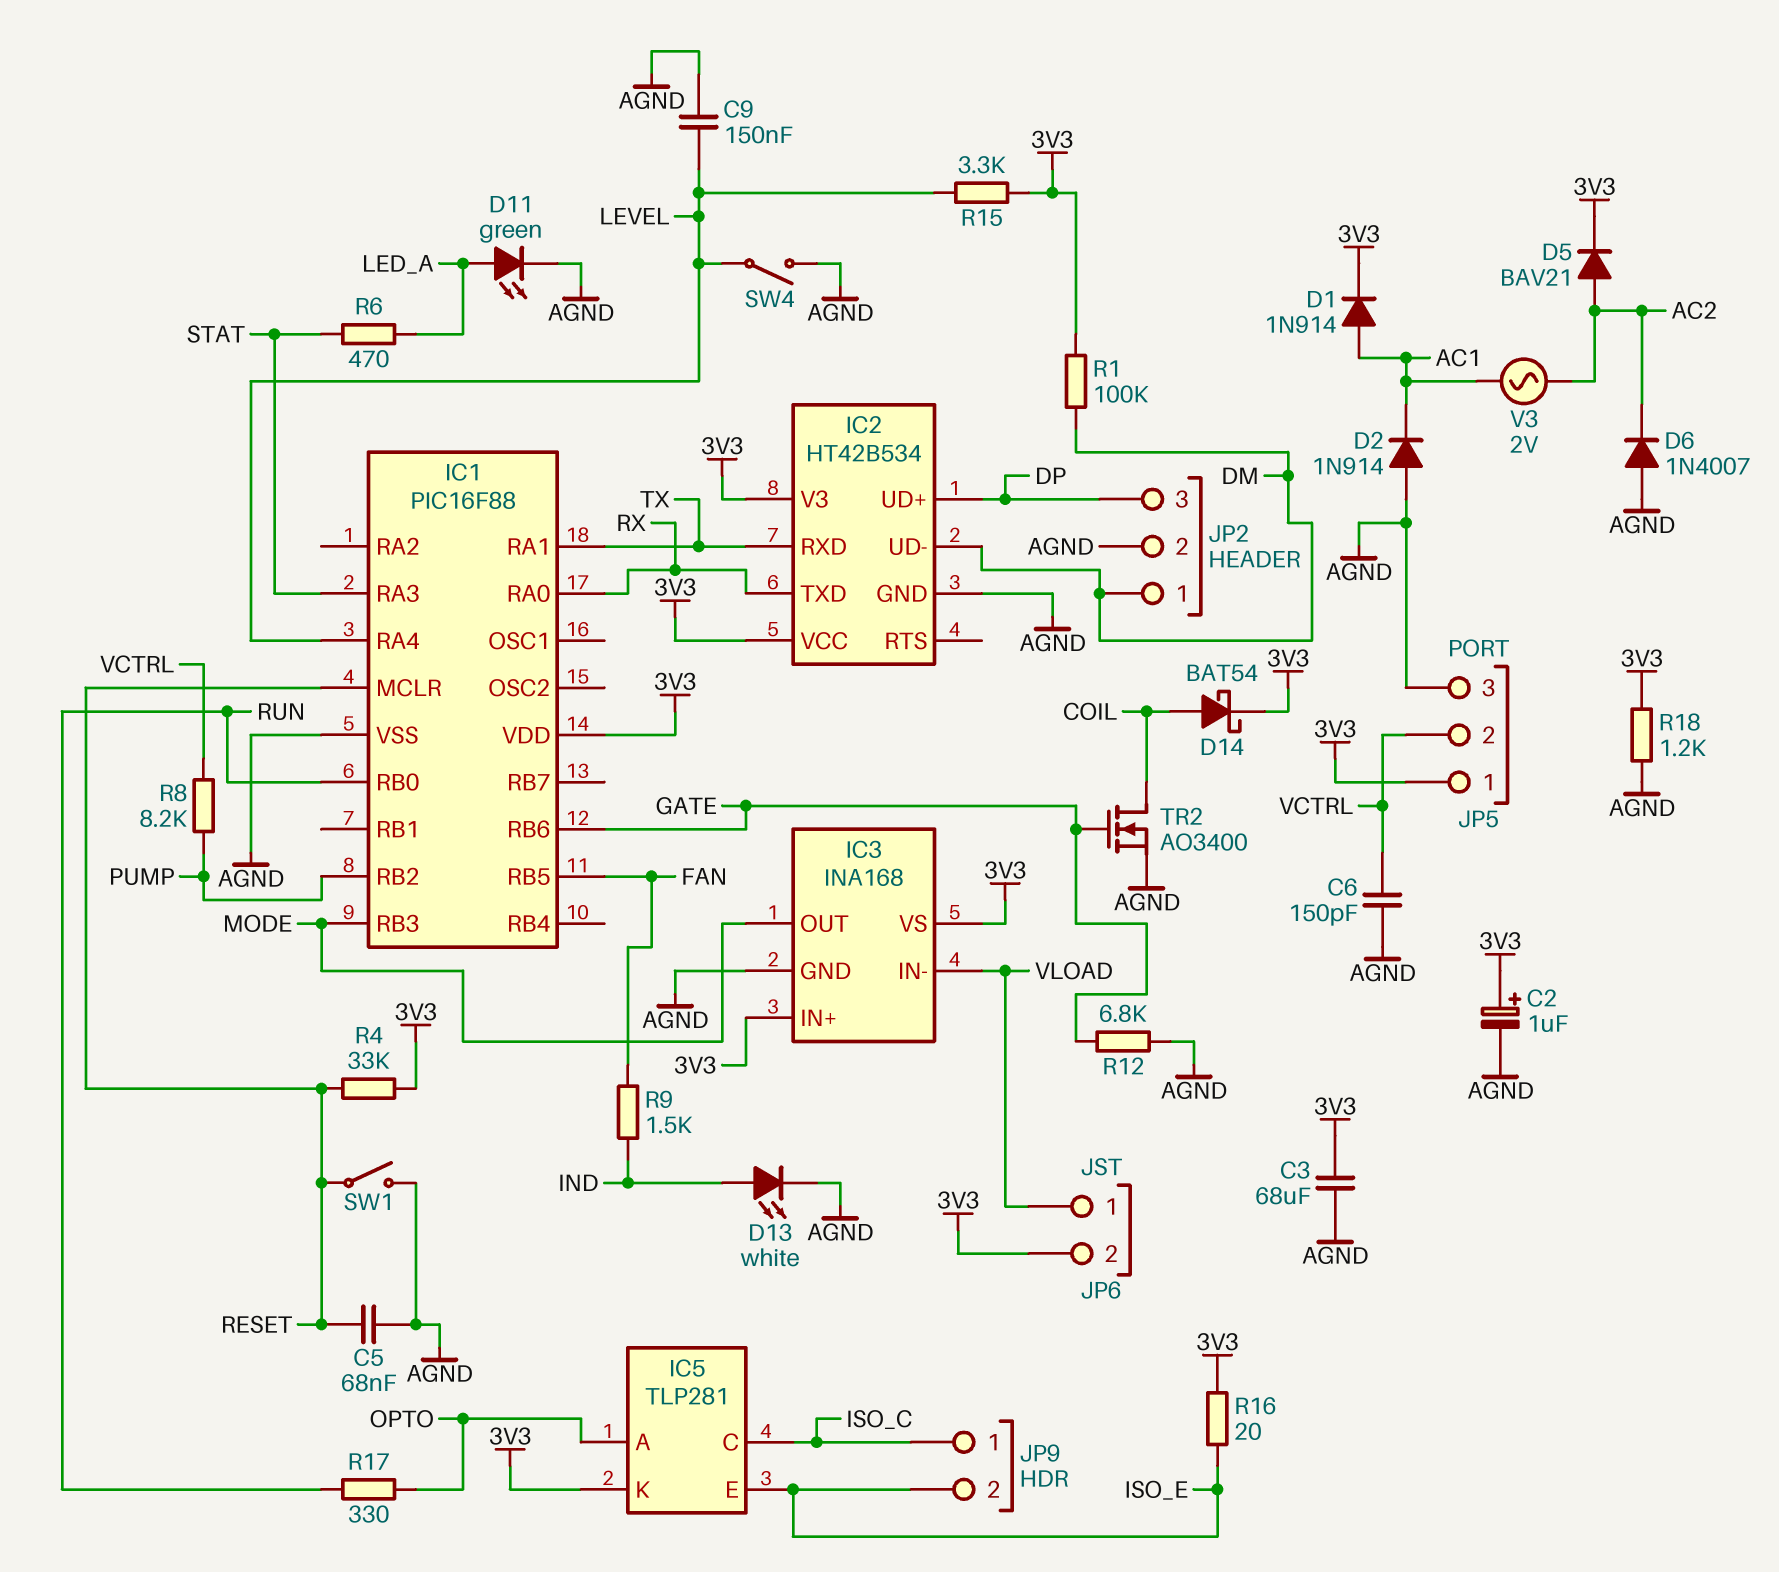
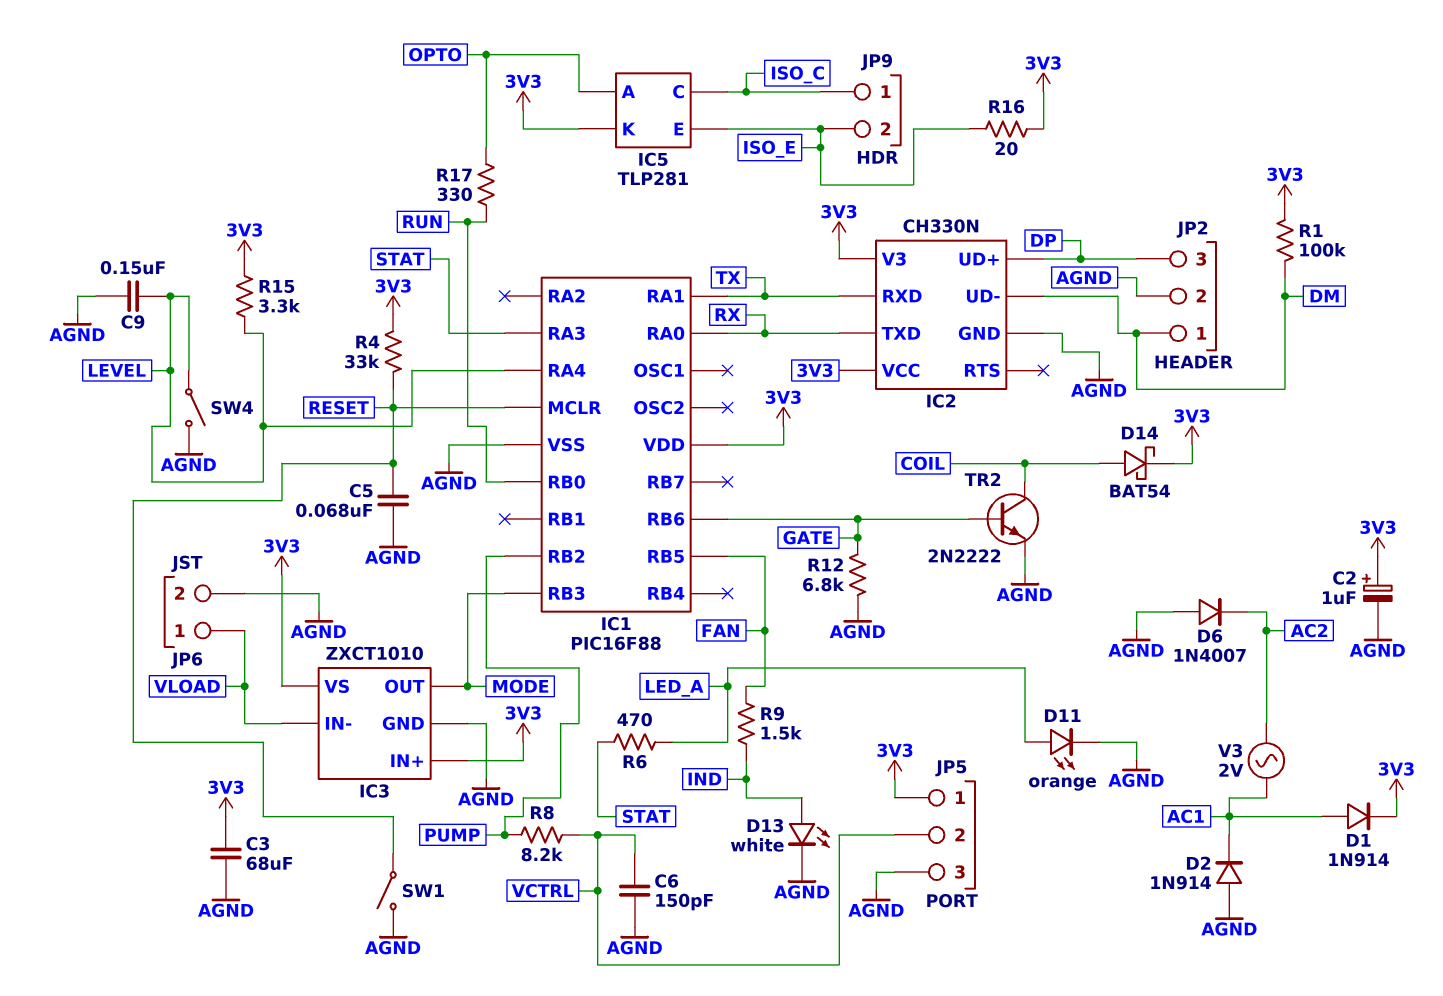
D5: diode BAV21 (A AC2, K 3V3) -> none
D11: LED green (A LED_A, K AGND) -> LED orange (A LED_A, K AGND)
IC2: HT42B534 -> CH330N
IC3: INA168 -> ZXCT1010
JP6 pin 2: 3V3 -> AGND
R18: 1.2k (3V3, AGND) -> none
TR2: NMOS AO3400 (G GATE, D COIL, S AGND) -> NPN 2N2222 (B GATE, C COIL, E AGND)

